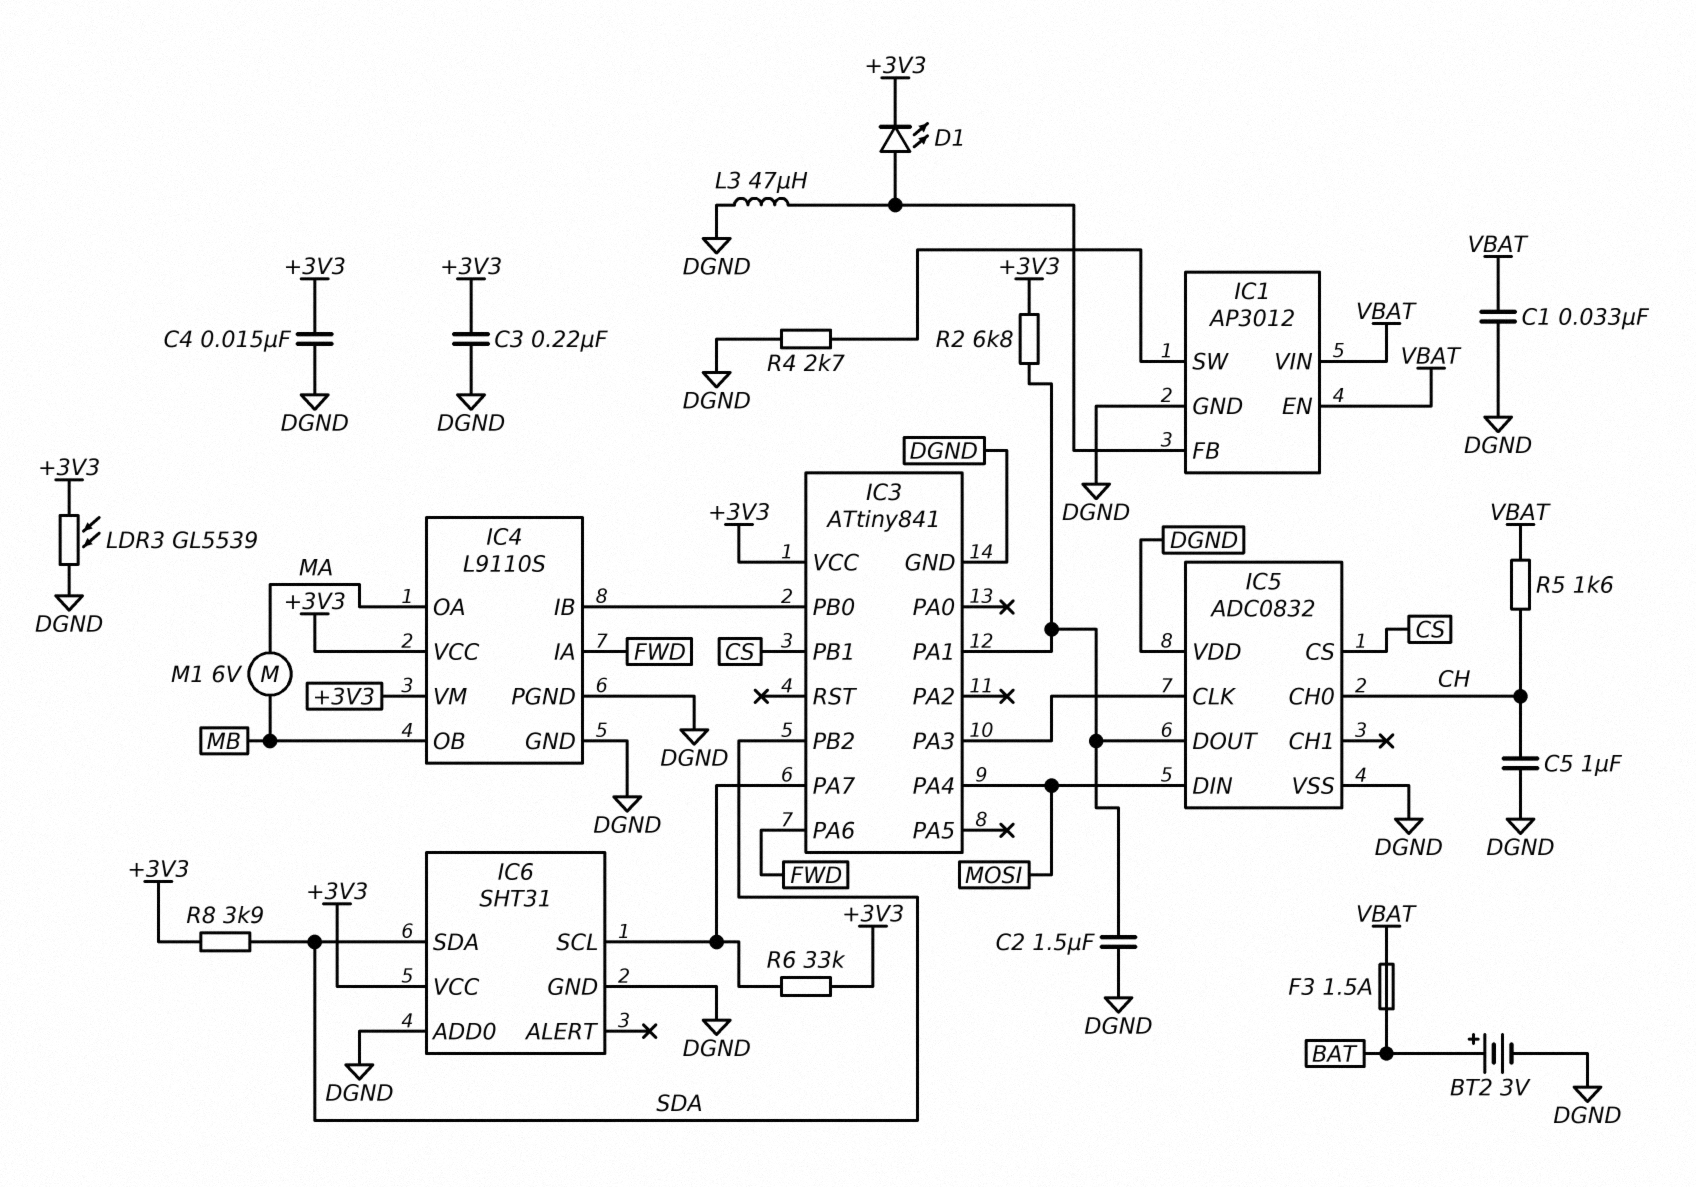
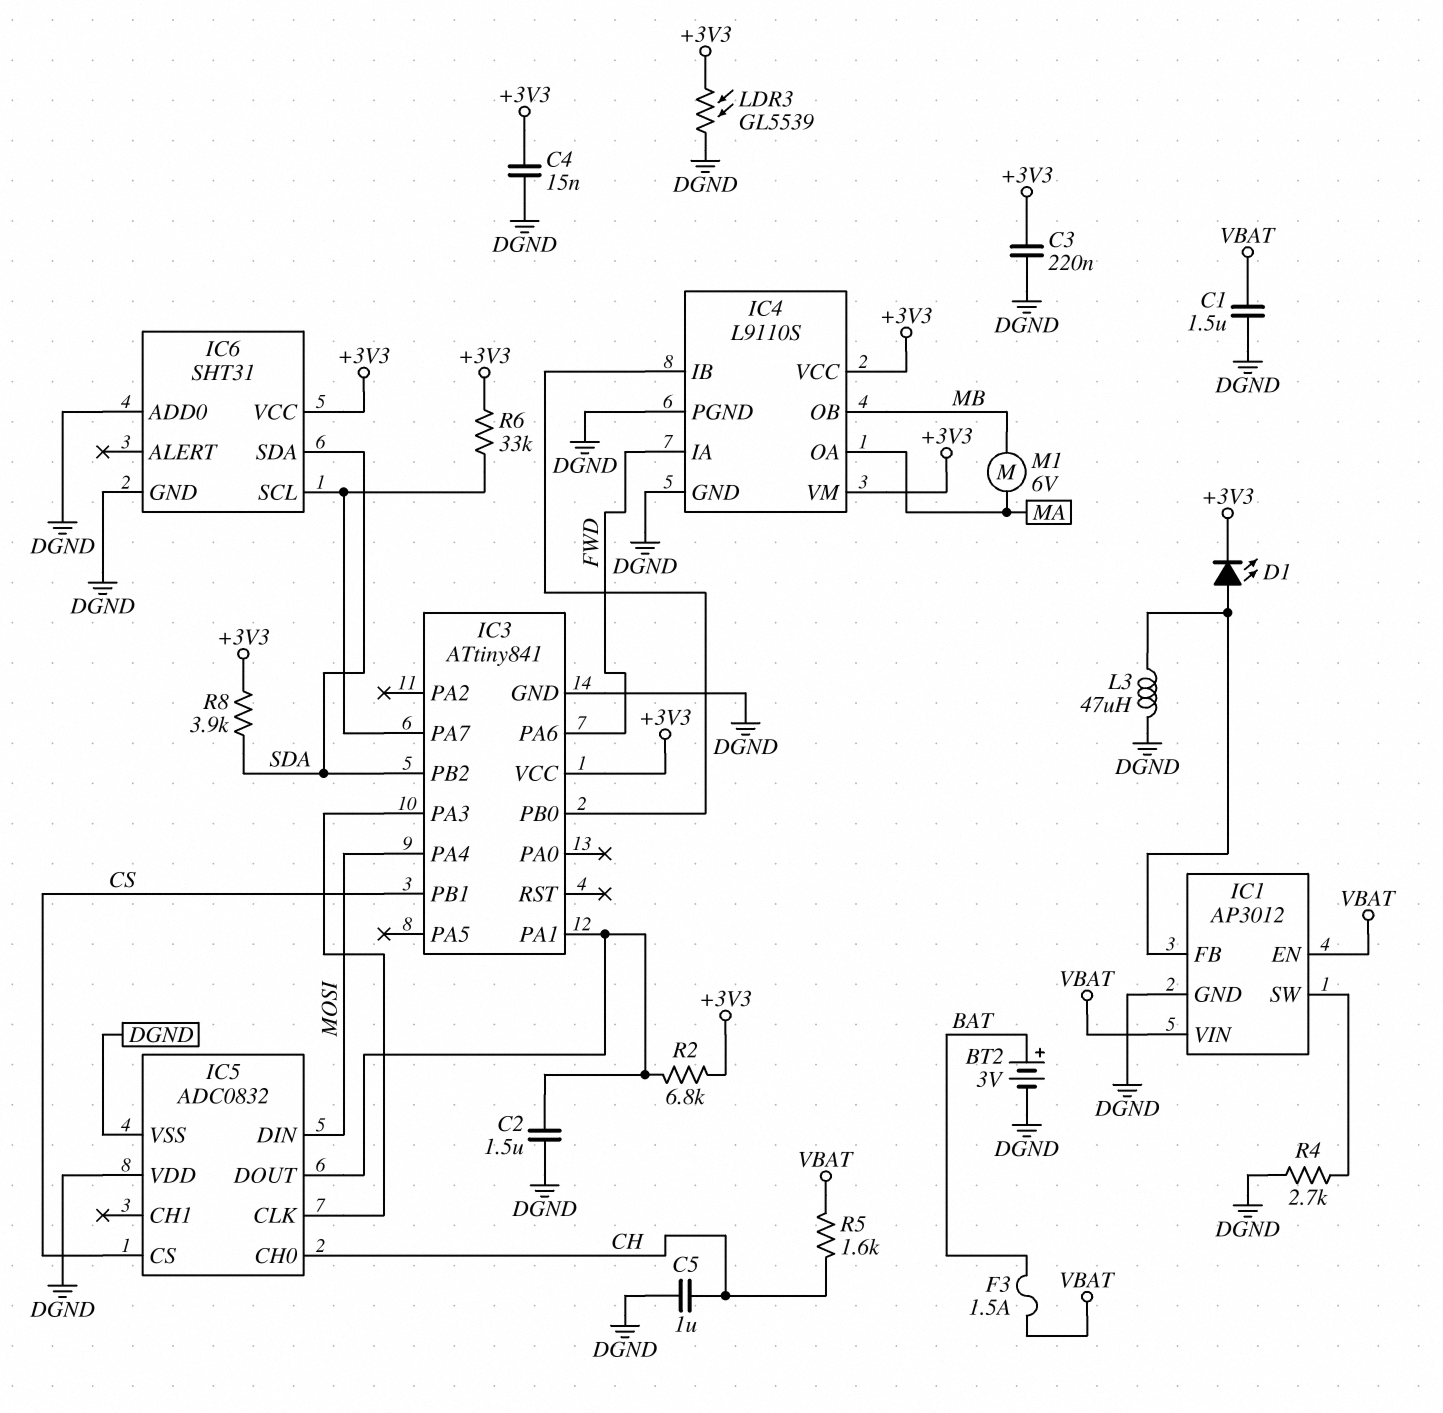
C1: 33nF (DGND, VBAT) -> 1.5uF (DGND, VBAT)

